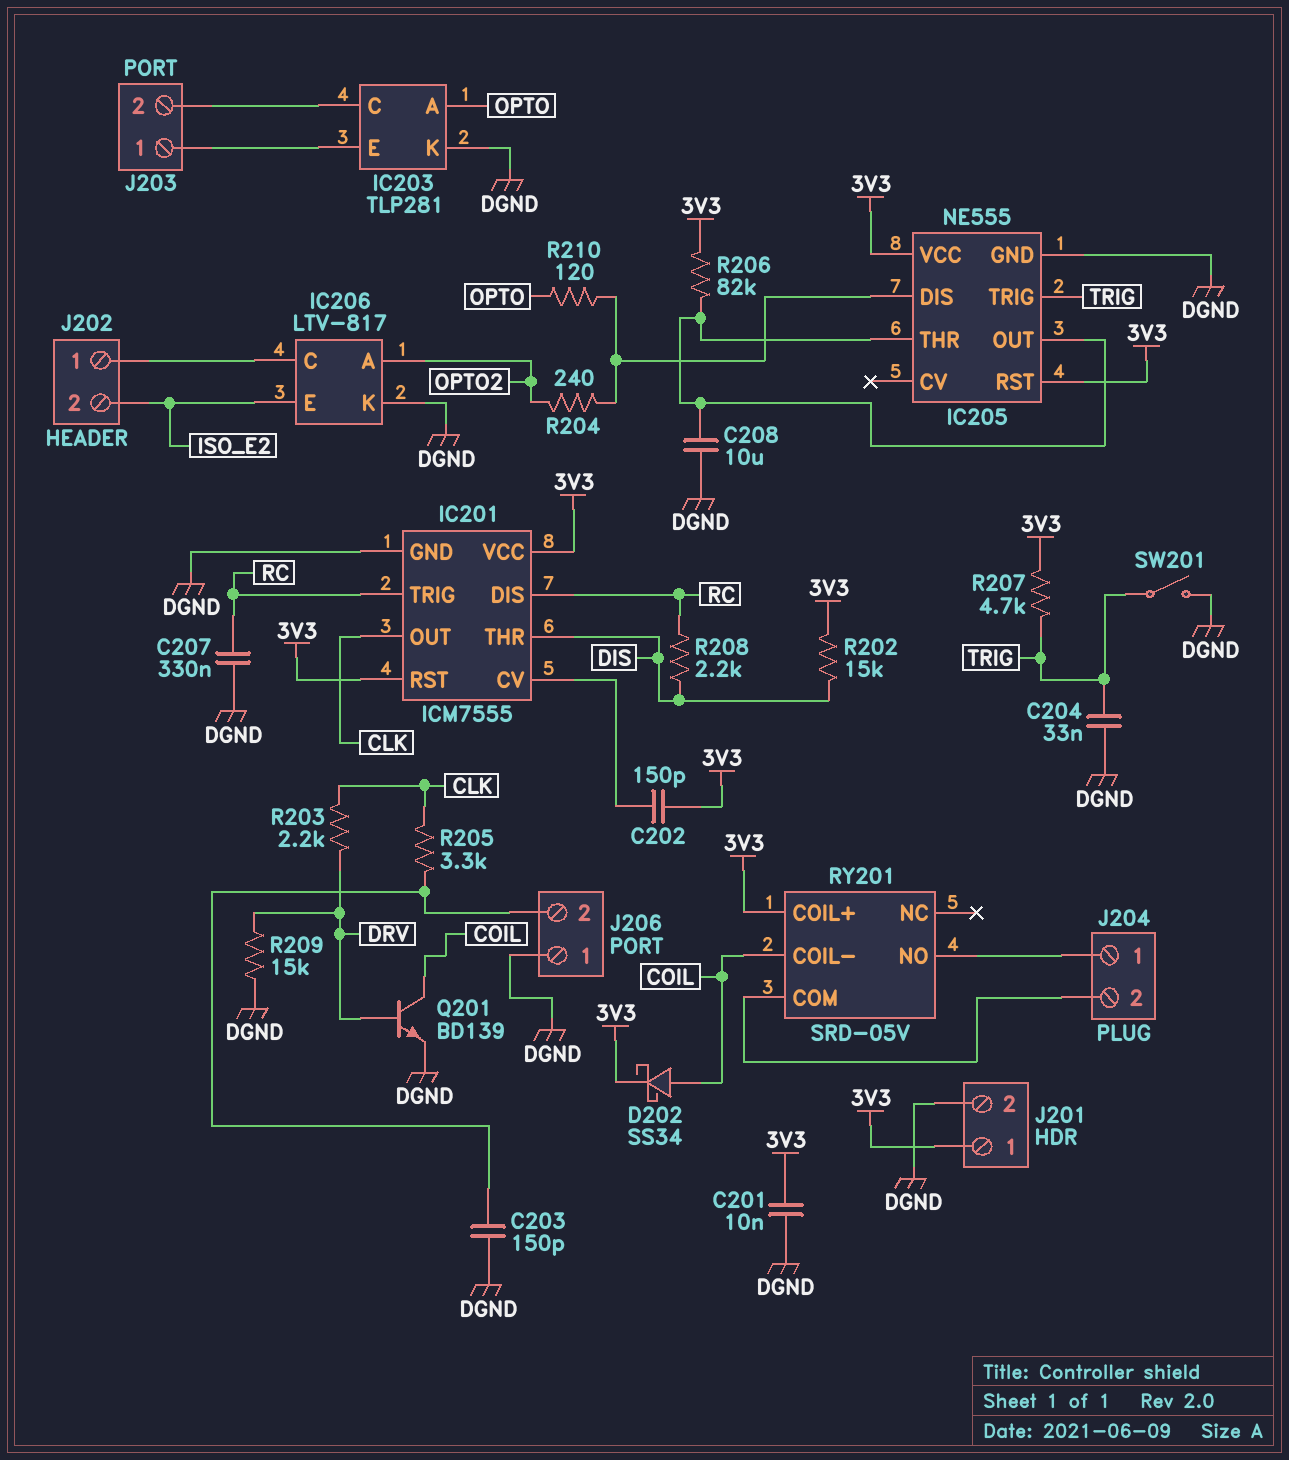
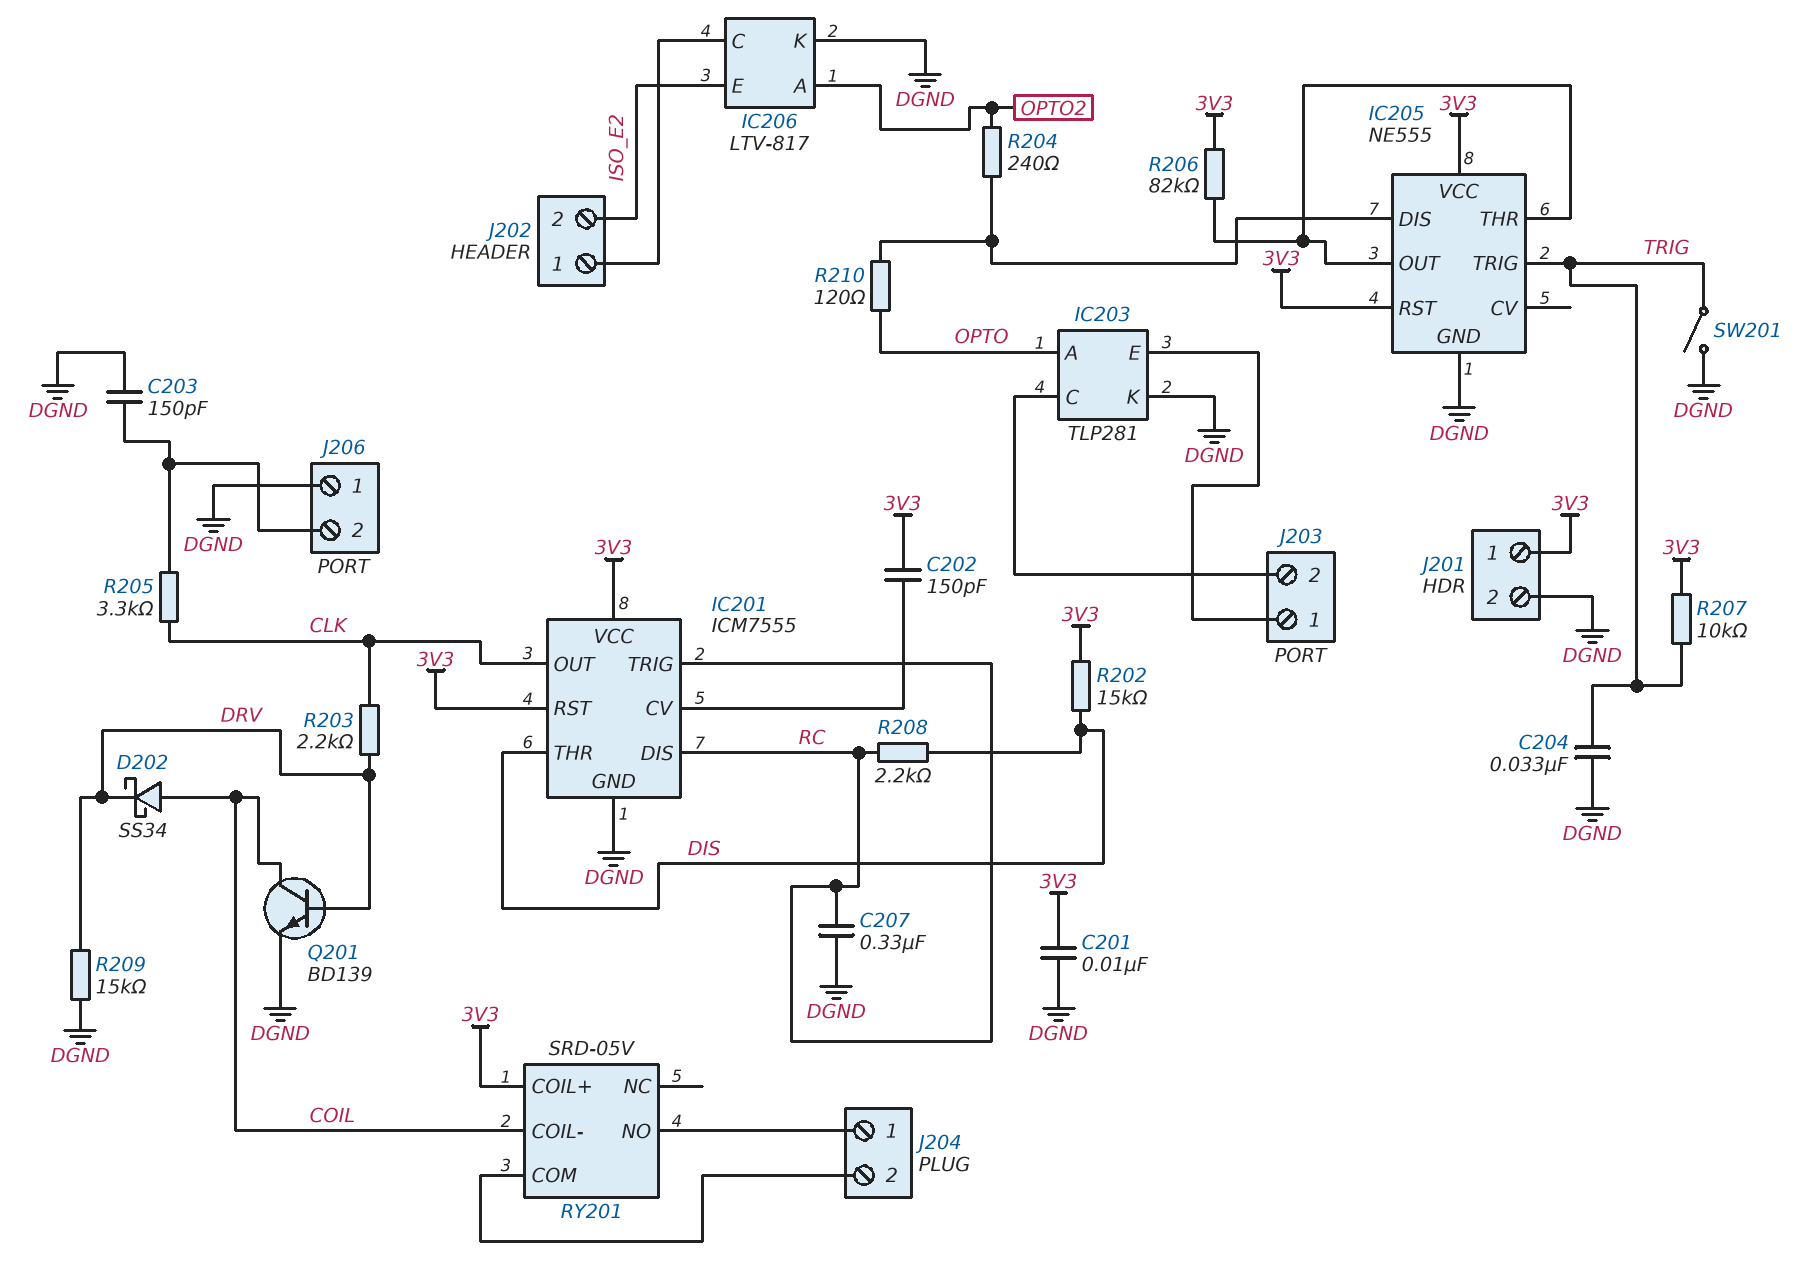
C208: 10uF (DGND, IC205/OUT) -> none
D202: schottky SS34 (A COIL, K 3V3) -> schottky SS34 (A COIL, K DRV)
R207: 4.7k (3V3, TRIG) -> 10k (3V3, TRIG)

